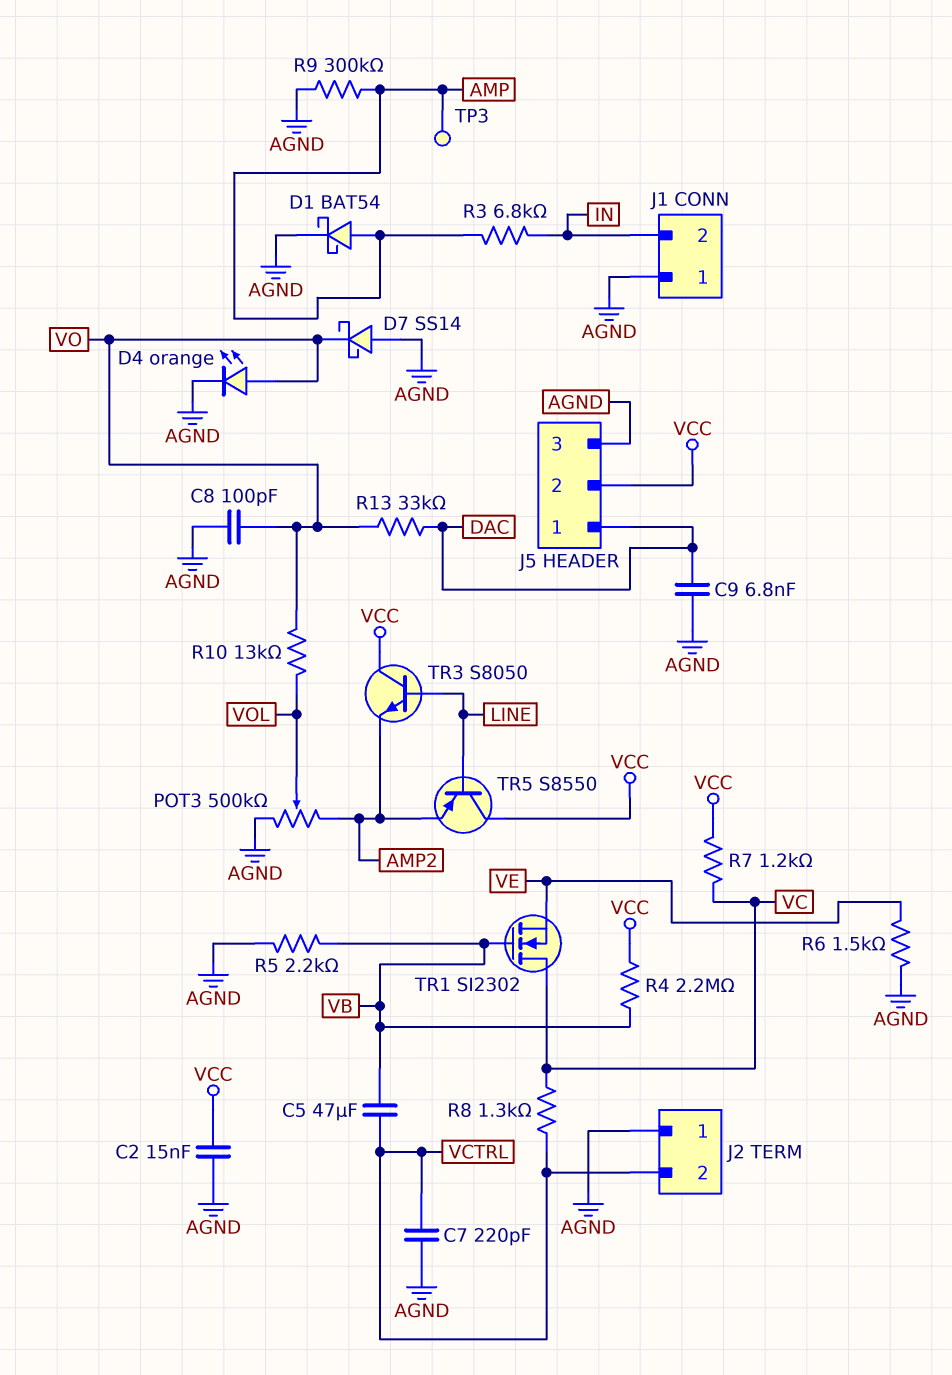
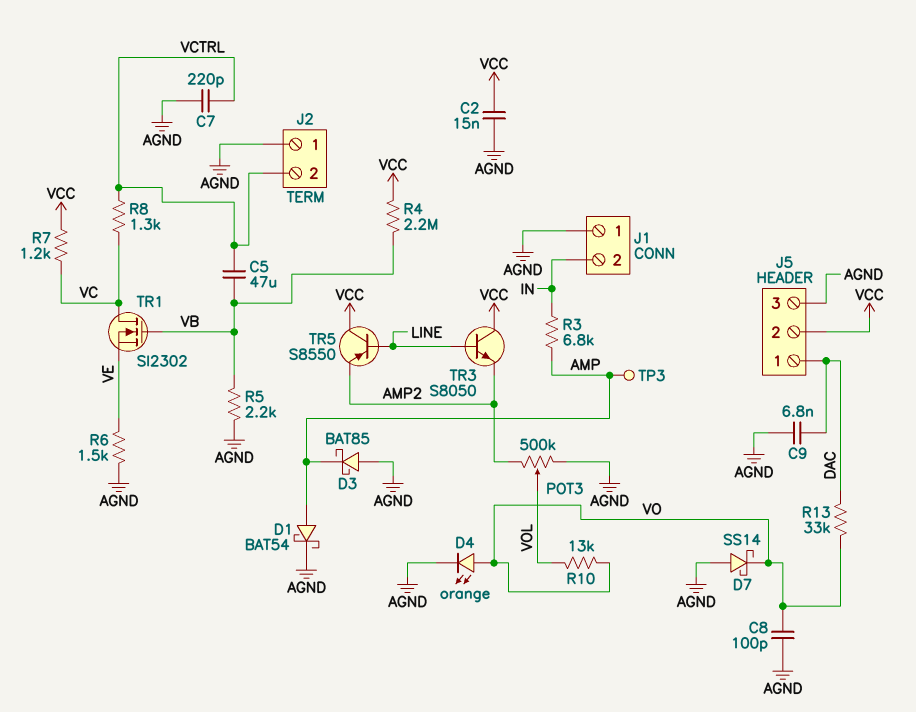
D3: none -> schottky BAT85 (A AGND, K AMP)
R9: 300k (AGND, AMP) -> none

